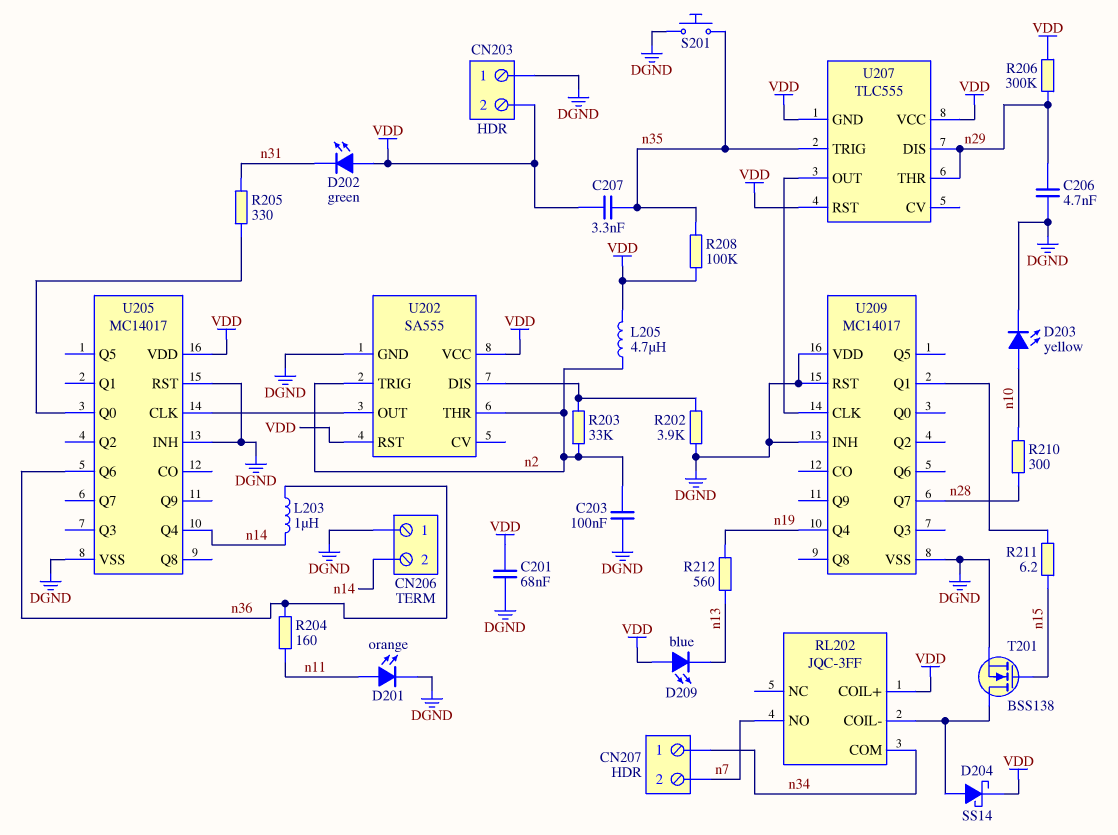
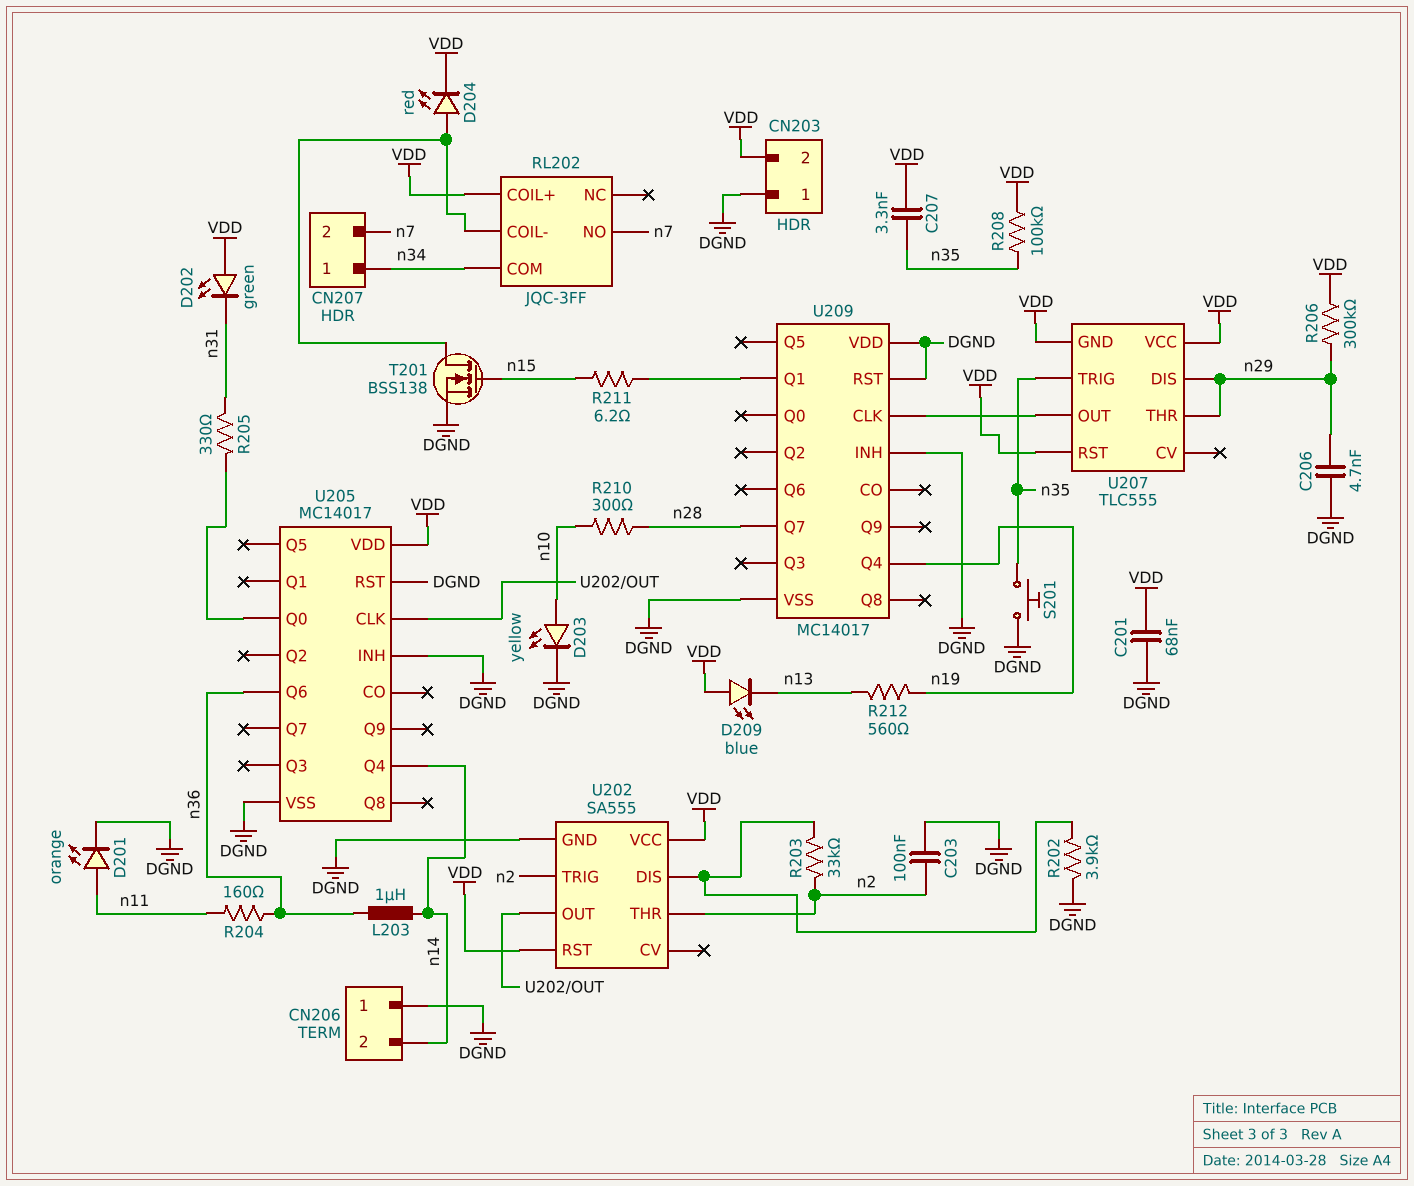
D204: schottky SS14 (A RL202/COIL-, K VDD) -> LED red (A RL202/COIL-, K VDD)
L205: 4.7uH (VDD, n2) -> none

